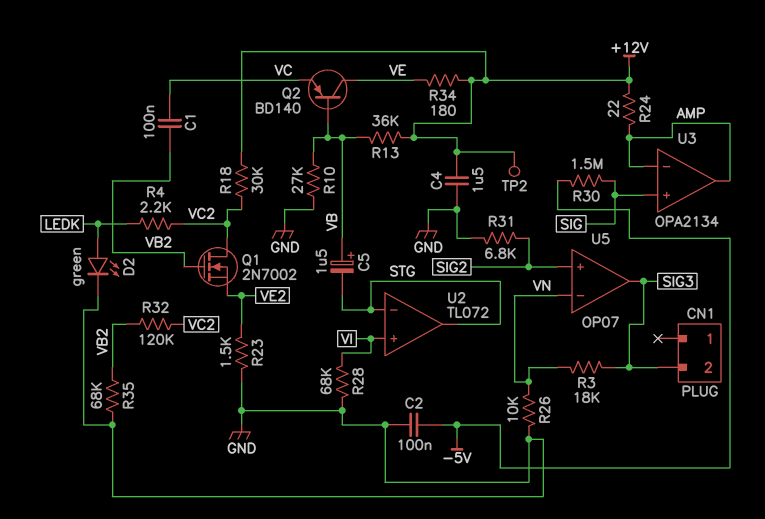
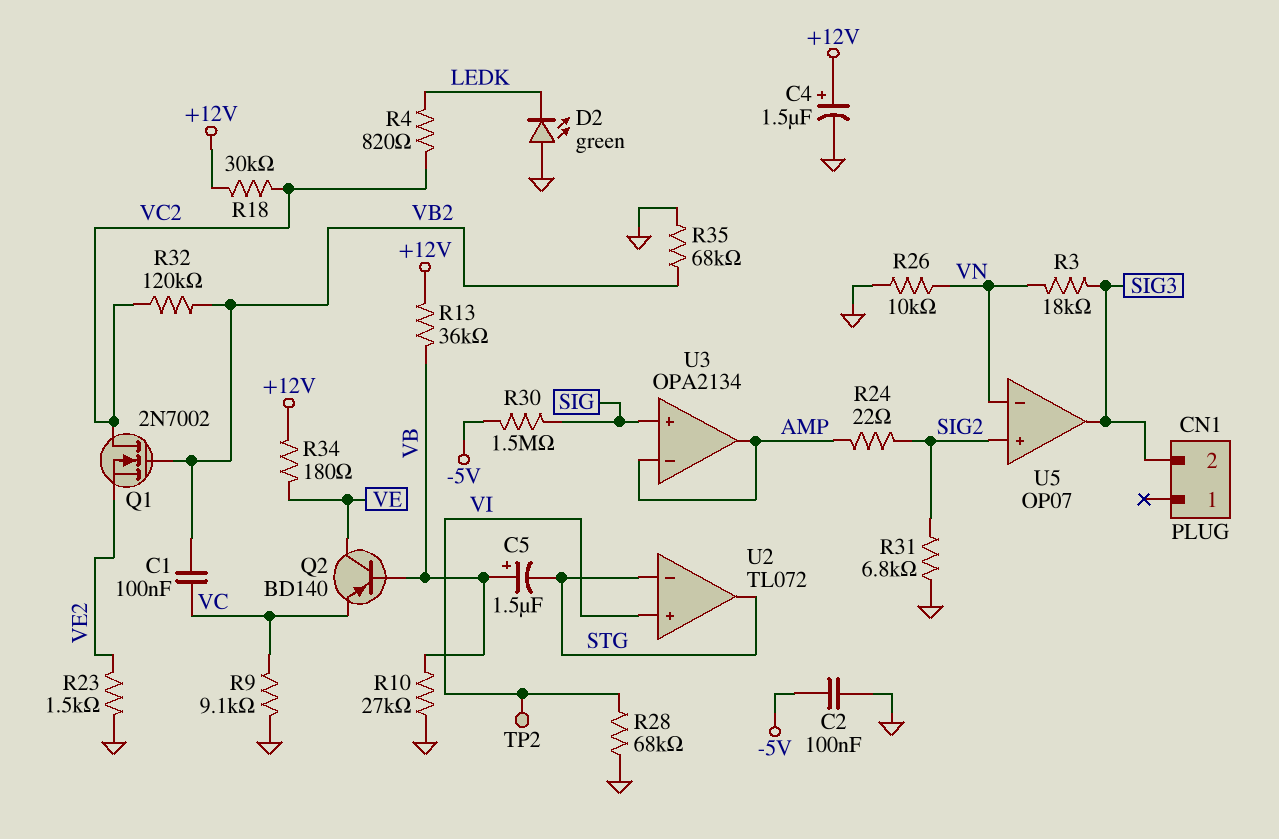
C4: 1.5uF (+12V, GND) -> 1.5uF (plus +12V, minus GND)
D2: LED green (A LEDK, K GND) -> LED green (A GND, K LEDK)
R4: 2.2k (LEDK, VC2) -> 820 (LEDK, VC2)
R9: none -> 9.1k (GND, VC)
R24: 22 (+12V, AMP) -> 22 (AMP, SIG2)
TP2: test point (+12V) -> test point (VI)

